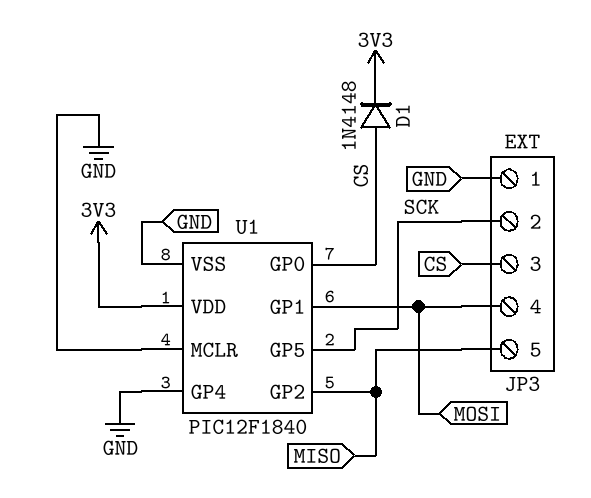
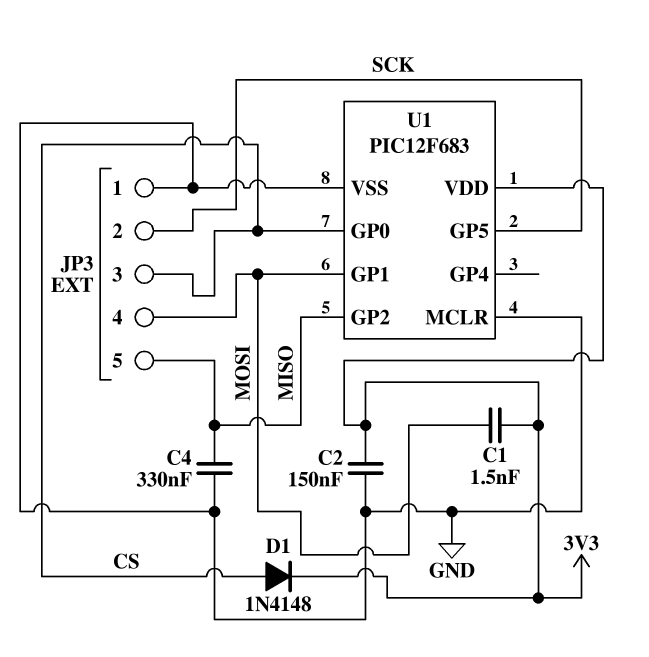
C1: none -> 1.5nF (3V3, MOSI)
C2: none -> 150nF (3V3, GND)
C4: none -> 330nF (GND, MISO)
U1: PIC12F1840 -> PIC12F683
U1 pin GP4: GND -> none

